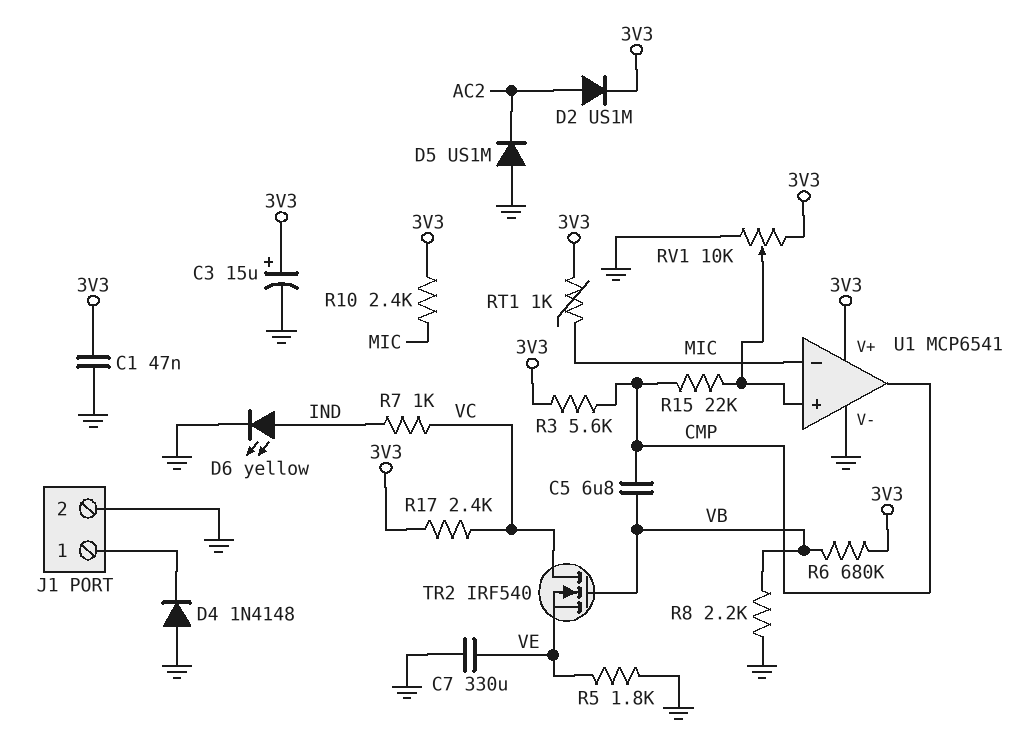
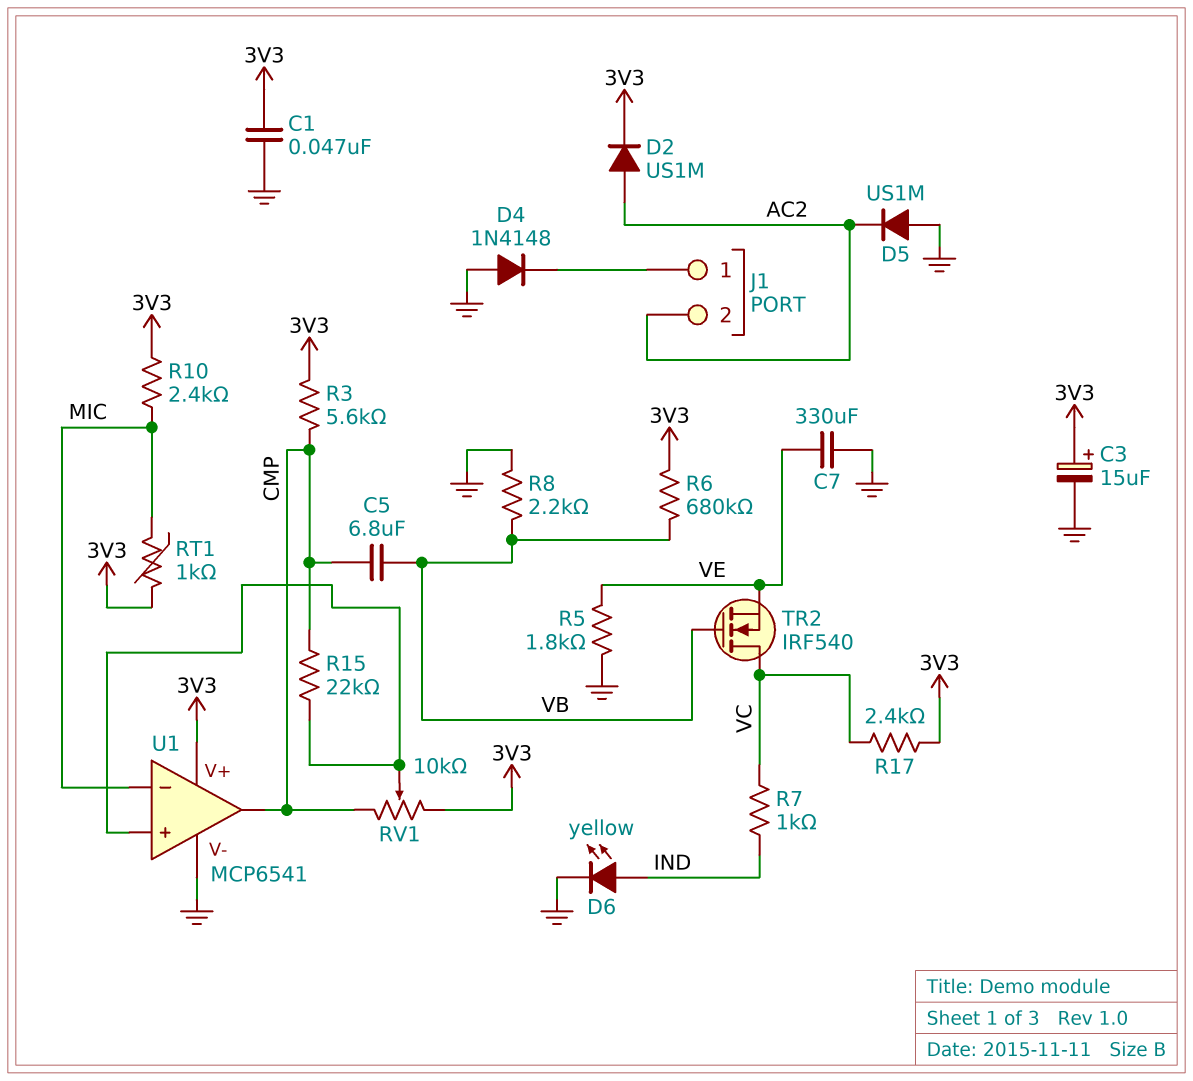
J1 pin 2: GND -> AC2
RV1: 10k (3V3, GND, wiper U1/in+) -> 10k (3V3, CMP, wiper U1/in+)

